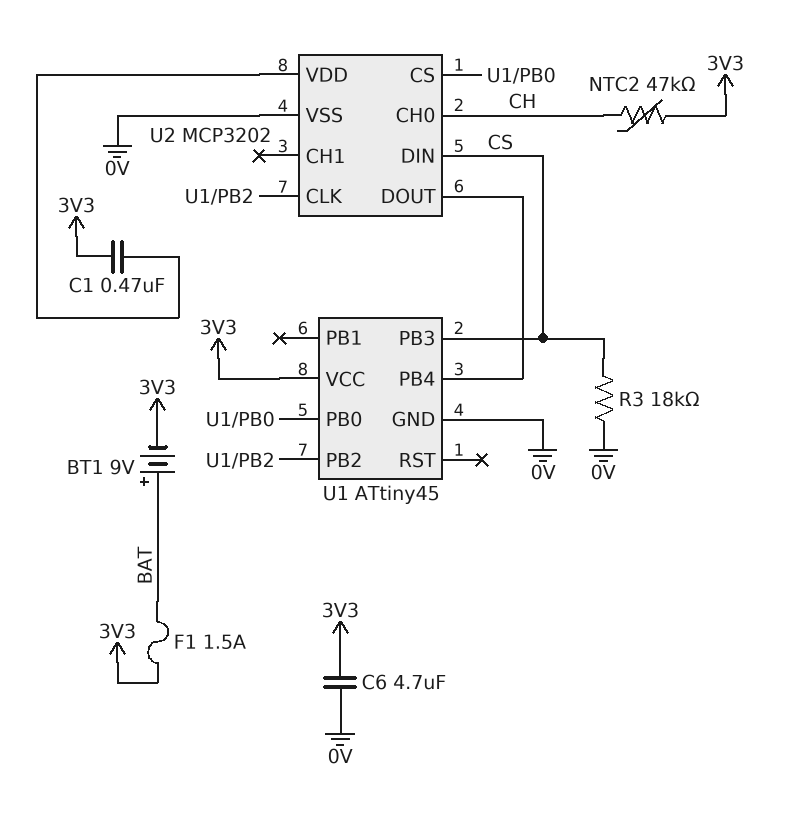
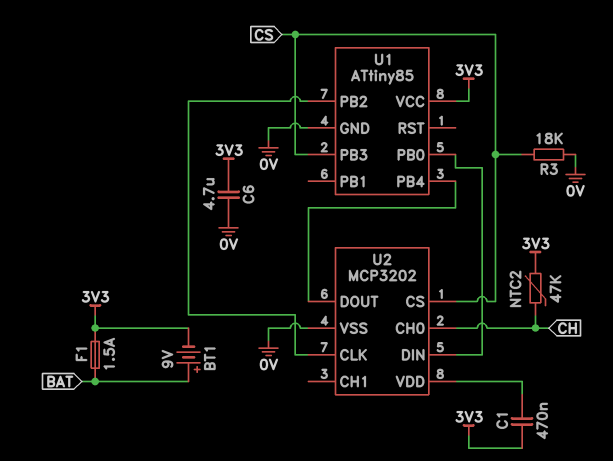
U1: ATtiny45 -> ATtiny85
U2 pin CS: U1/PB0 -> CS
U2 pin DIN: CS -> U1/PB0

